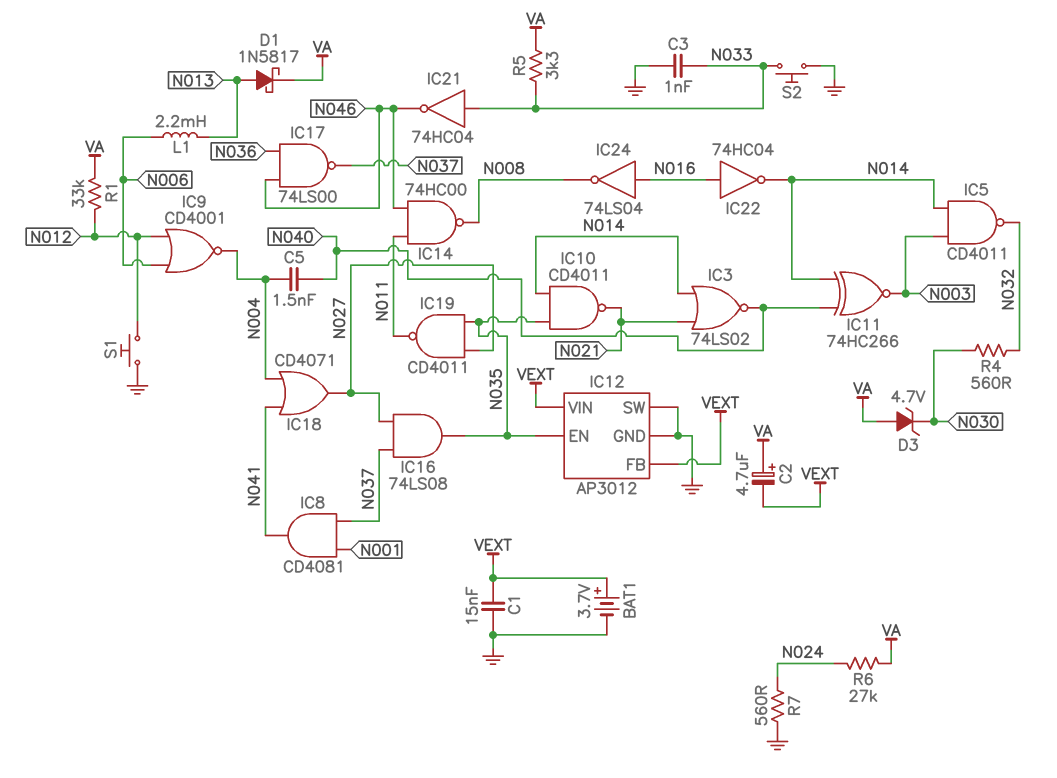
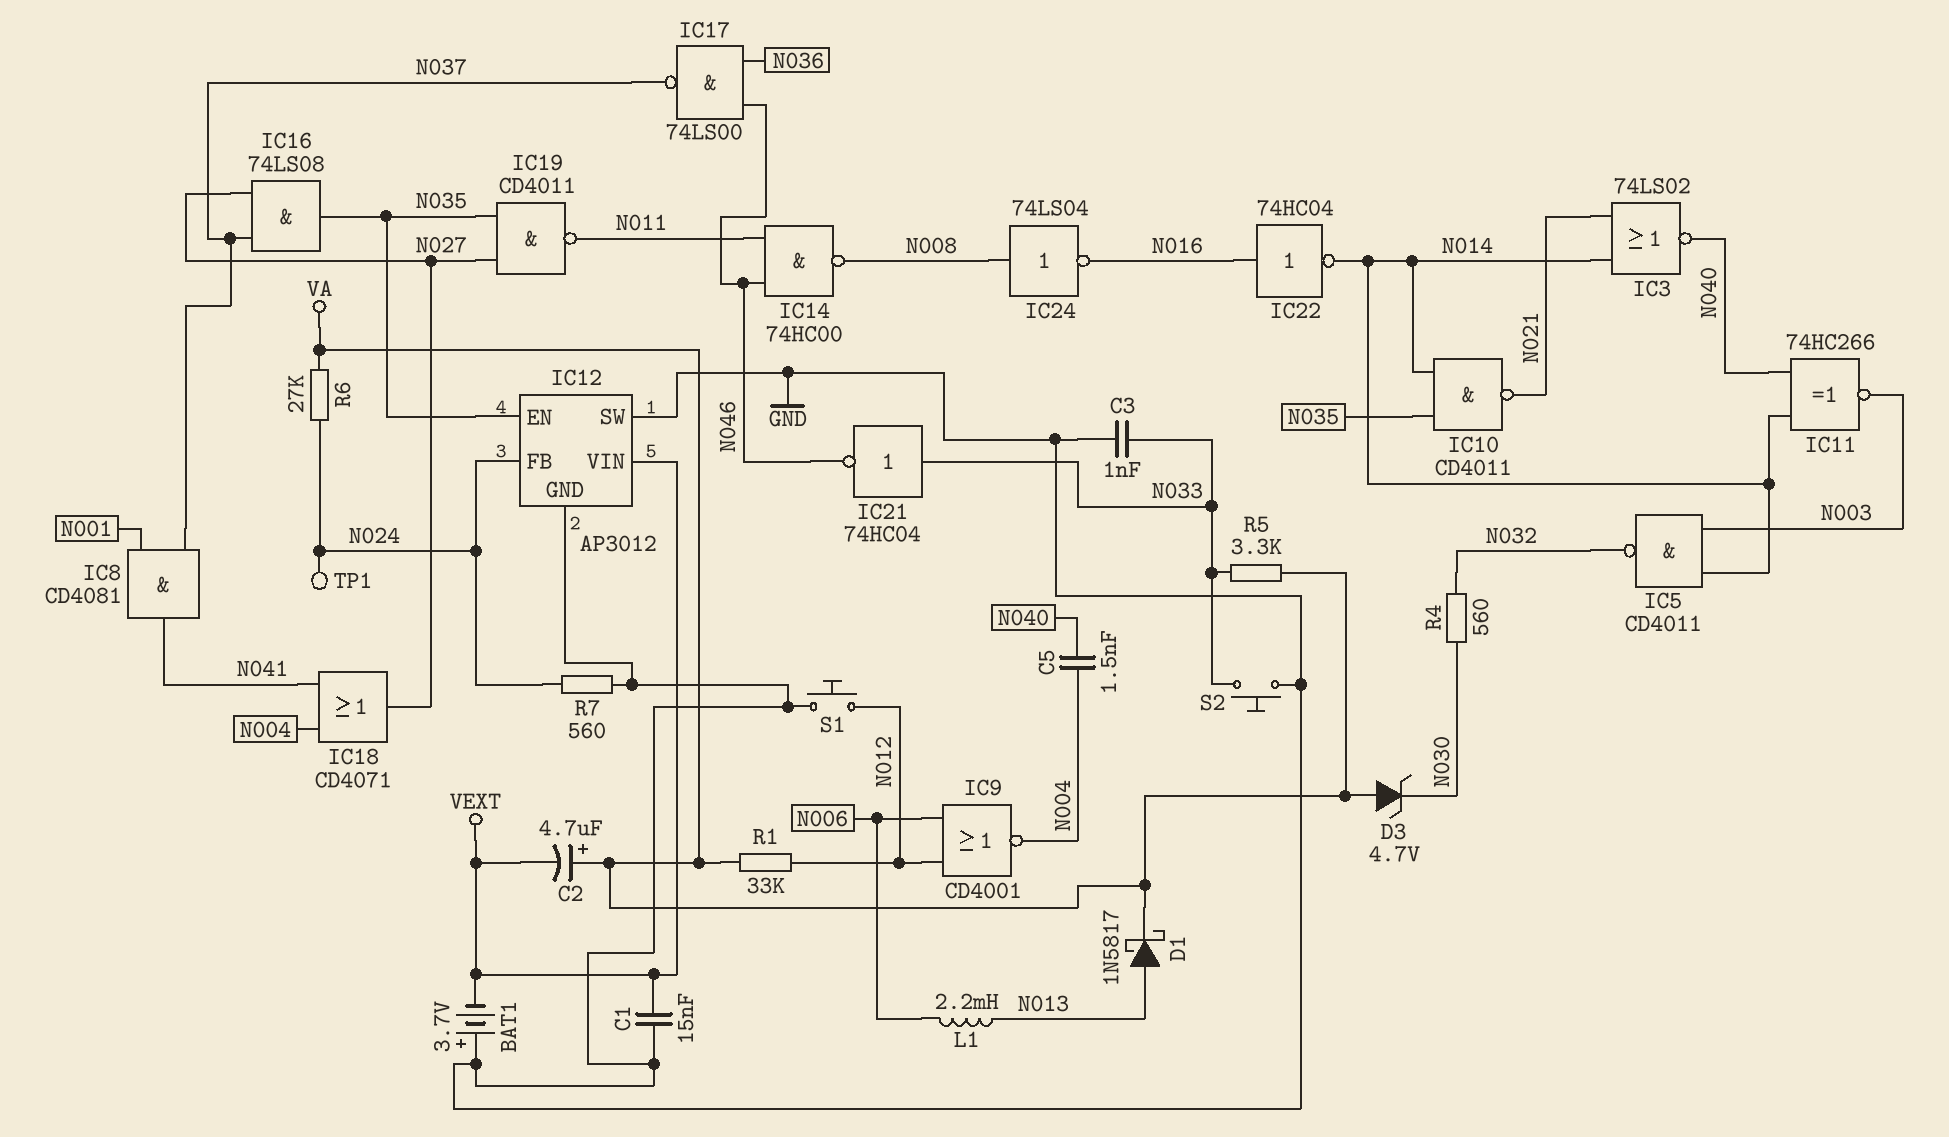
BAT1: 3.7V (plus VEXT, minus GND) -> 3.7V (plus GND, minus VEXT)
IC12 pin FB: VEXT -> N024
IC24: NOT 74LS04 (in N016, out N008) -> NOT 74LS04 (in N008, out N016)
TP1: none -> test point (N024)

